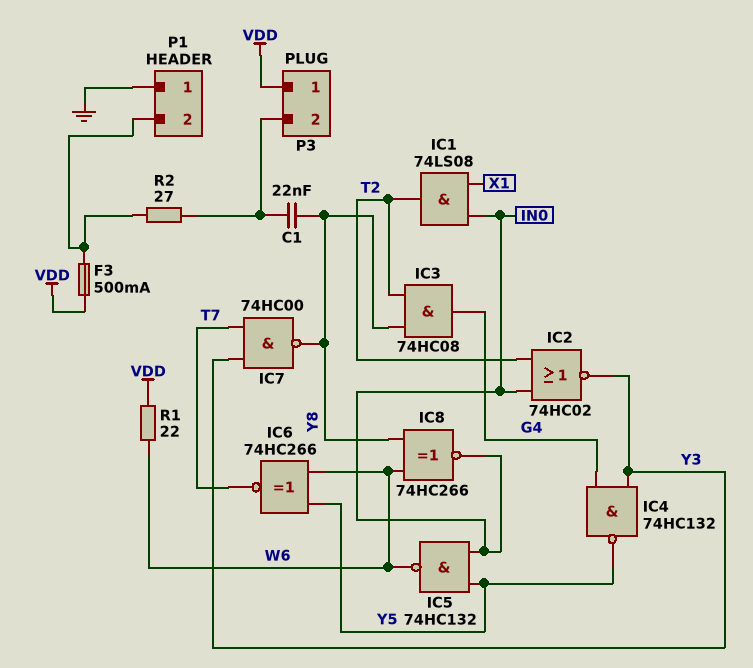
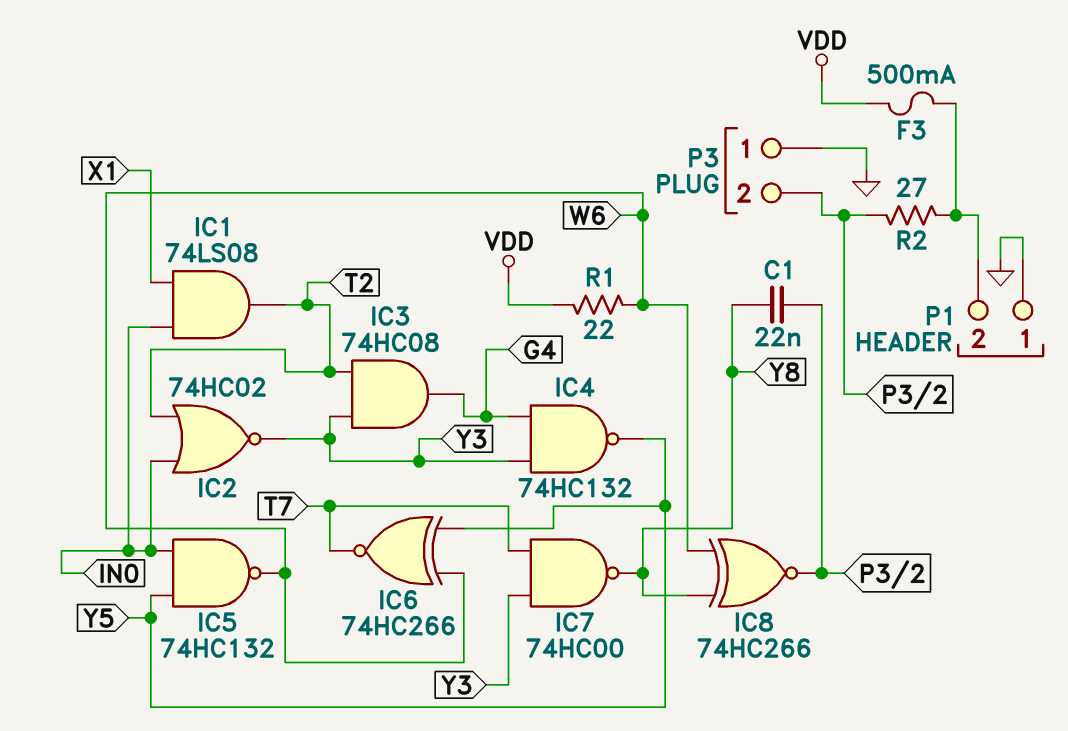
IC3: AND 74HC08 (in T2, in Y8, out G4) -> AND 74HC08 (in T2, in Y3, out G4)
IC8: XNOR 74HC266 (in W6, in Y8, out IN0) -> XNOR 74HC266 (in W6, in Y8, out P3/2)
P3 pin 1: VDD -> GND

